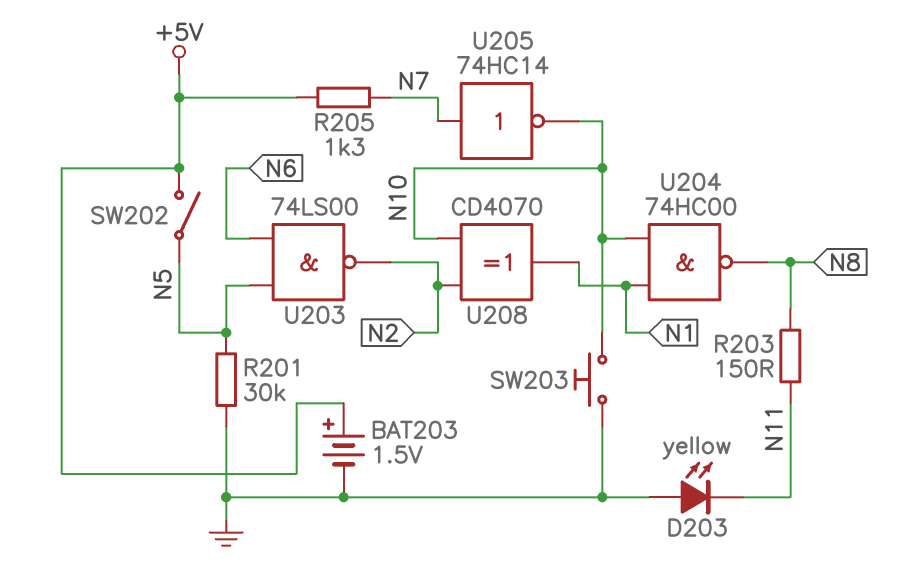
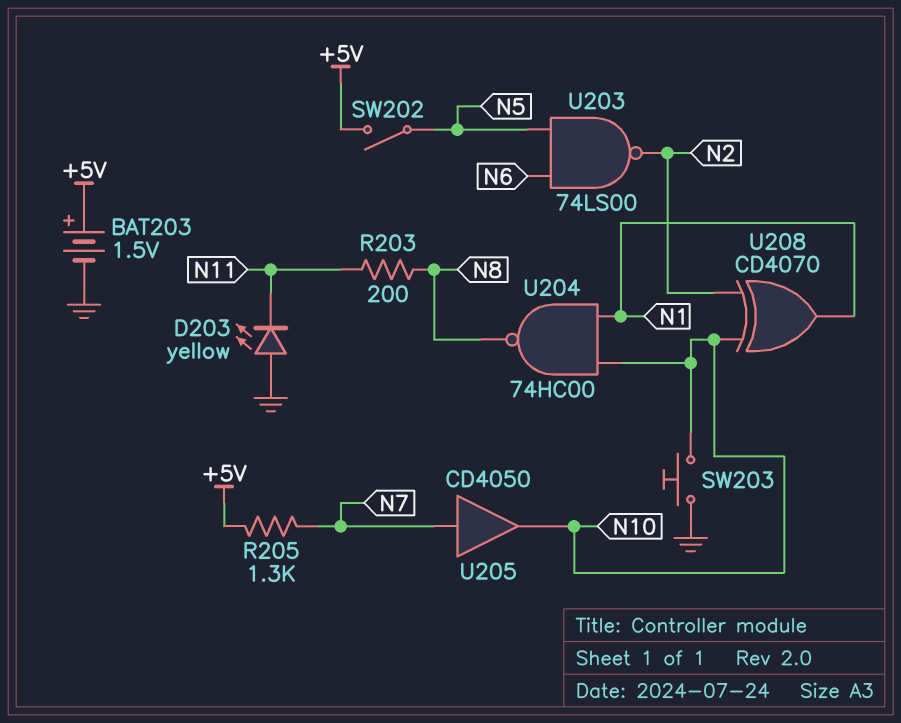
R201: 30k (GND, N5) -> none
R203: 150 (N8, N11) -> 200 (N8, N11)
U205: NOT 74HC14 (in N7, out N10) -> buffer CD4050 (in N7, out N10)

